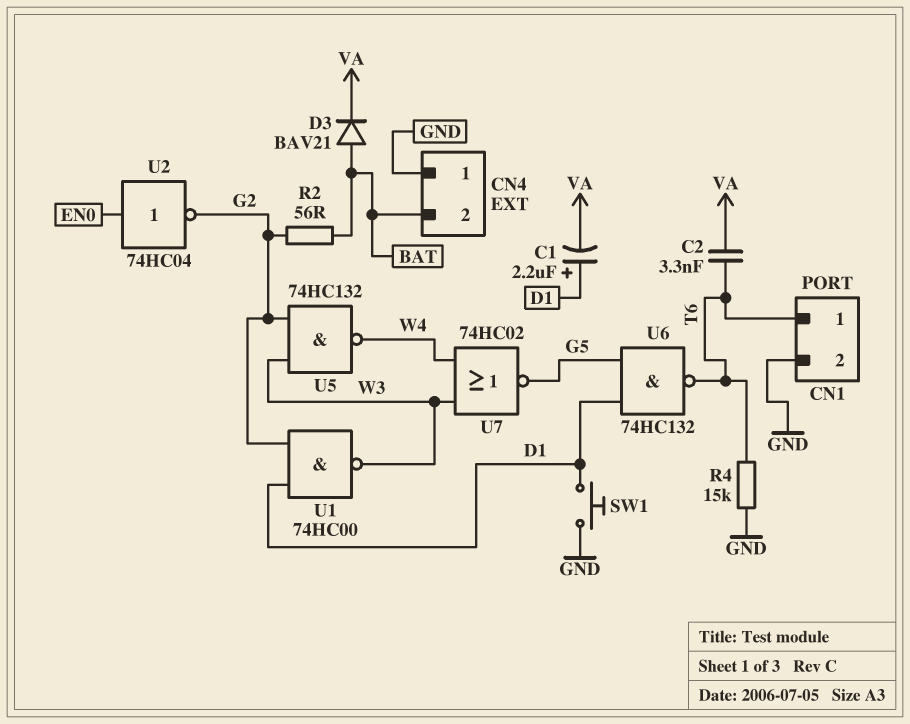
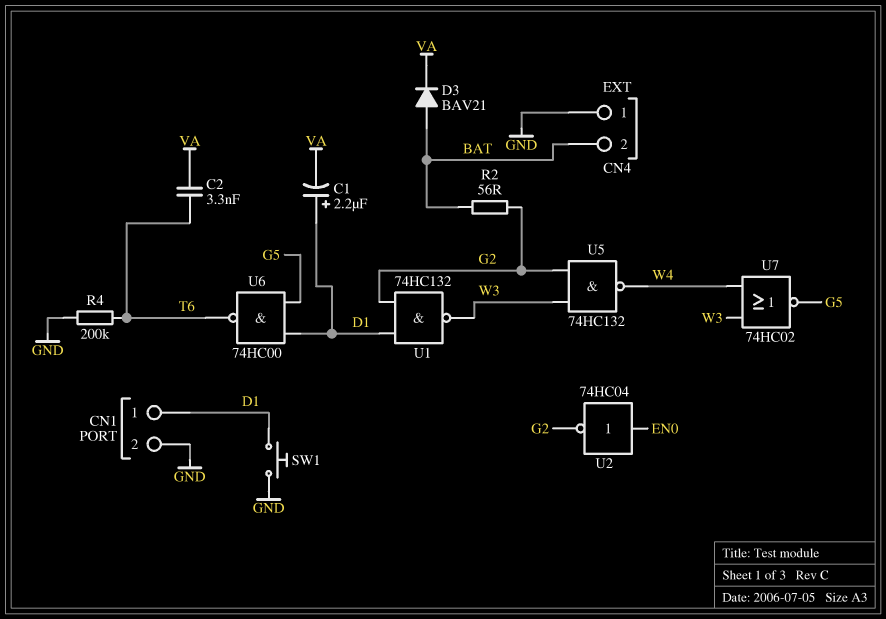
CN1 pin 1: T6 -> D1
R4: 15k (GND, T6) -> 200k (GND, T6)
U1: NAND 74HC00 (in D1, in G2, out W3) -> NAND 74HC132 (in D1, in G2, out W3)
U6: NAND 74HC132 (in D1, in G5, out T6) -> NAND 74HC00 (in D1, in G5, out T6)

